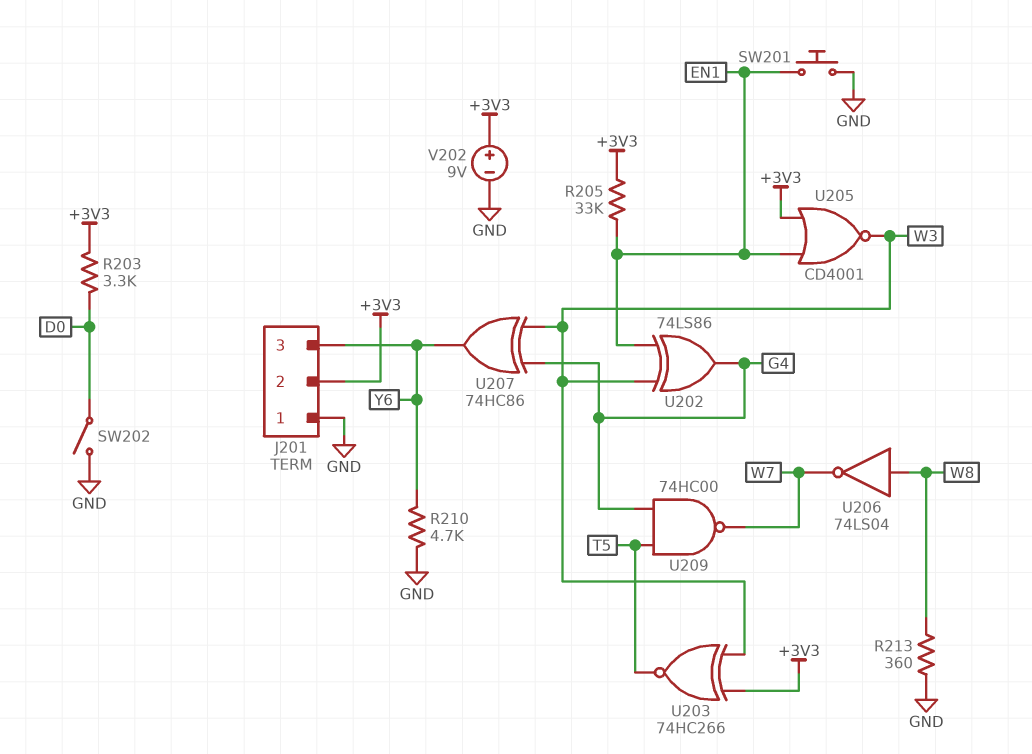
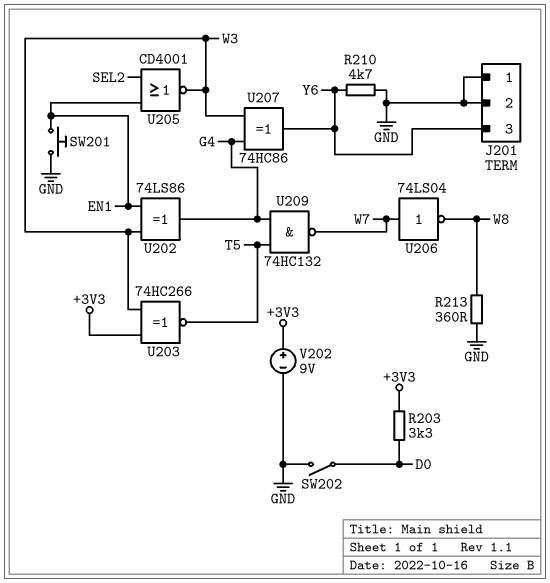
J201 pin 2: +3V3 -> GND
R205: 33k (+3V3, EN1) -> none
U205: NOR CD4001 (in +3V3, in EN1, out W3) -> NOR CD4001 (in EN1, in SEL2, out W3)
U206: NOT 74LS04 (in W8, out W7) -> NOT 74LS04 (in W7, out W8)
U209: NAND 74HC00 (in G4, in T5, out W7) -> NAND 74HC132 (in G4, in T5, out W7)

